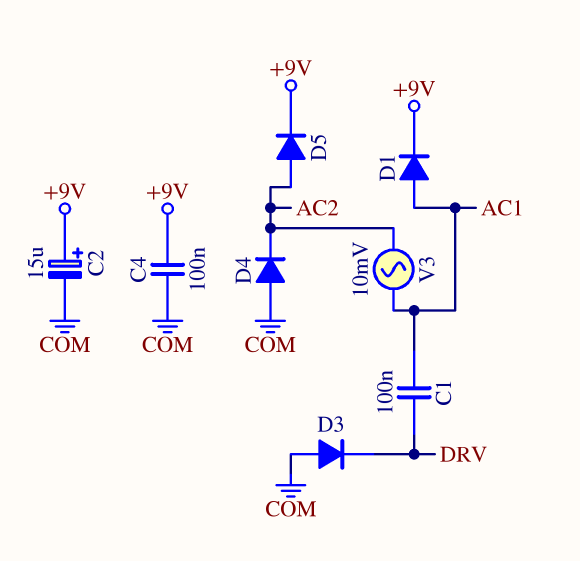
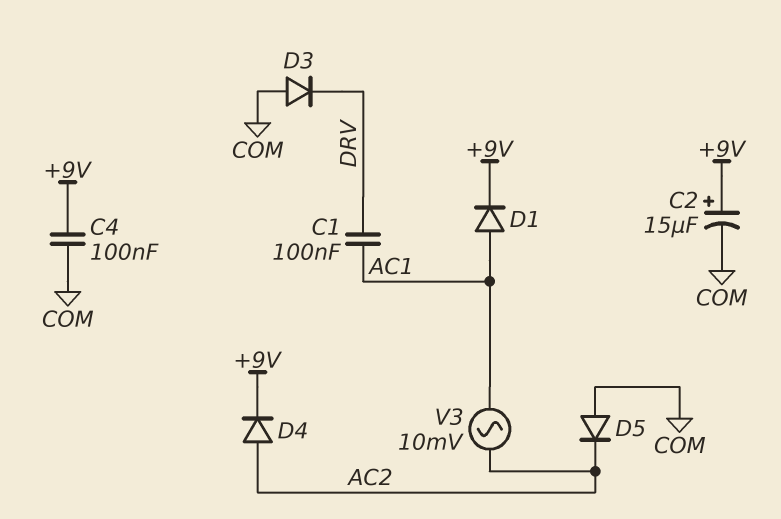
D4: diode (A COM, K AC2) -> diode (A AC2, K +9V)
D5: diode (A AC2, K +9V) -> diode (A COM, K AC2)

